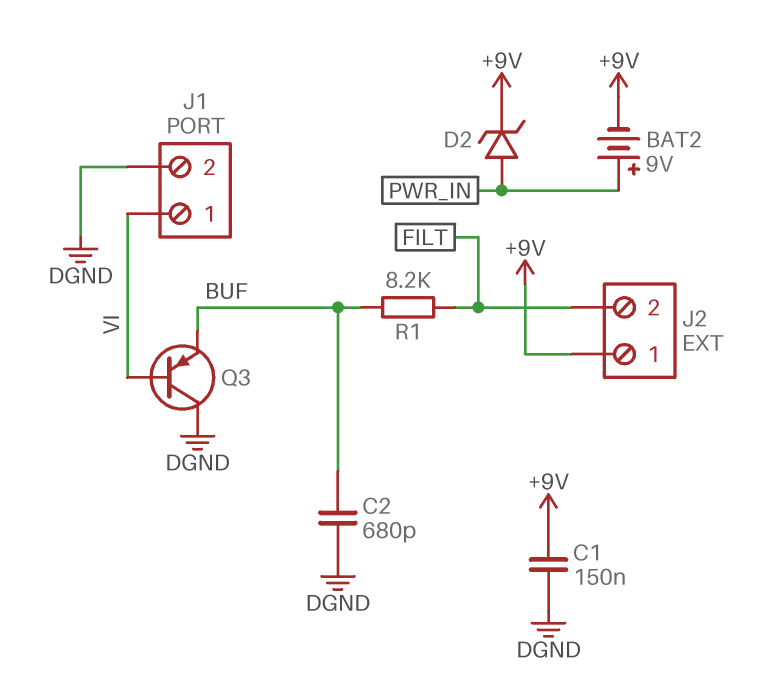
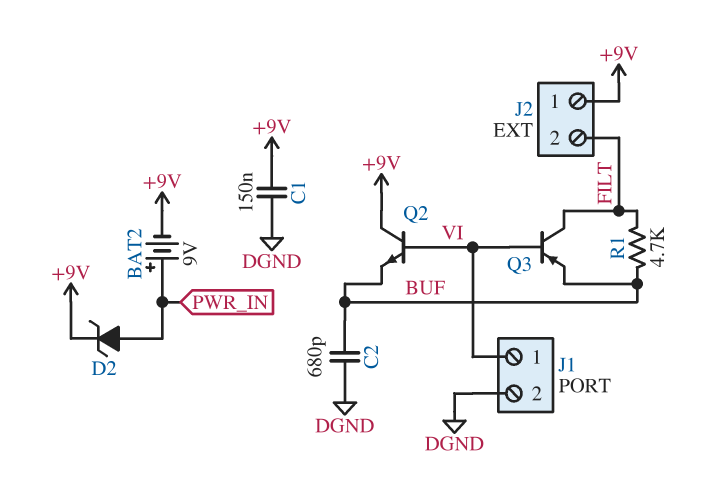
Q2: none -> NPN (B VI, C +9V, E BUF)
Q3: PNP (B VI, C DGND, E BUF) -> PNP (B VI, C FILT, E BUF)
R1: 8.2k (BUF, FILT) -> 4.7k (BUF, FILT)

